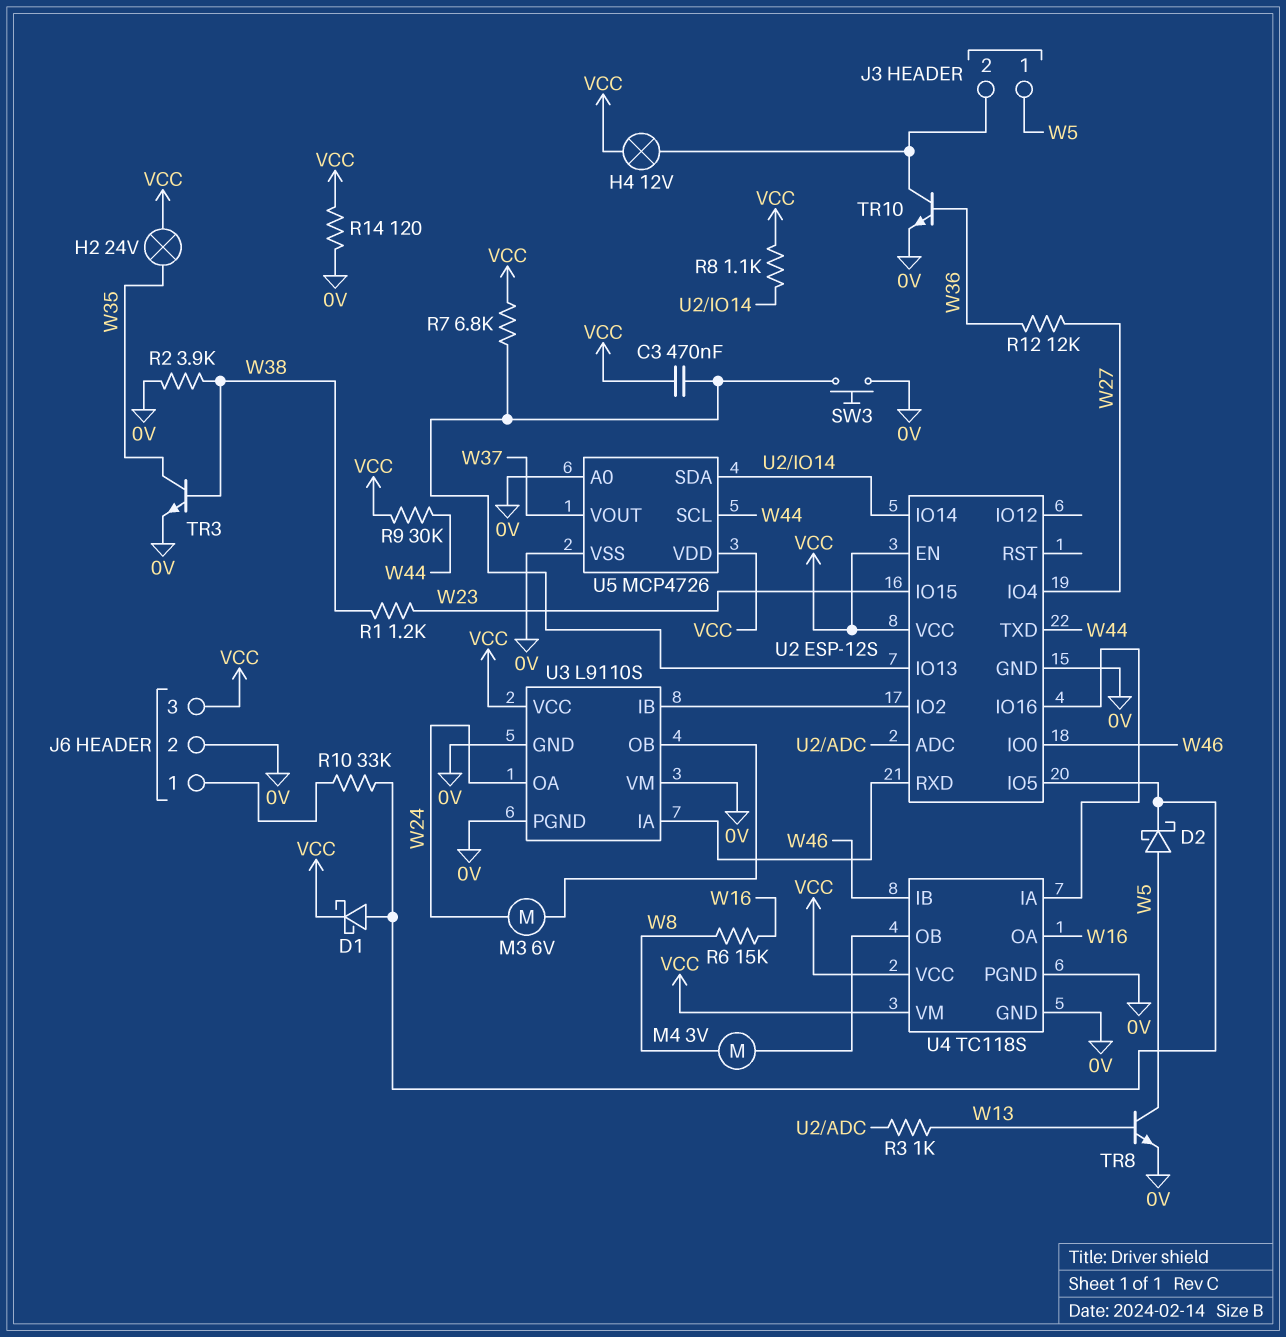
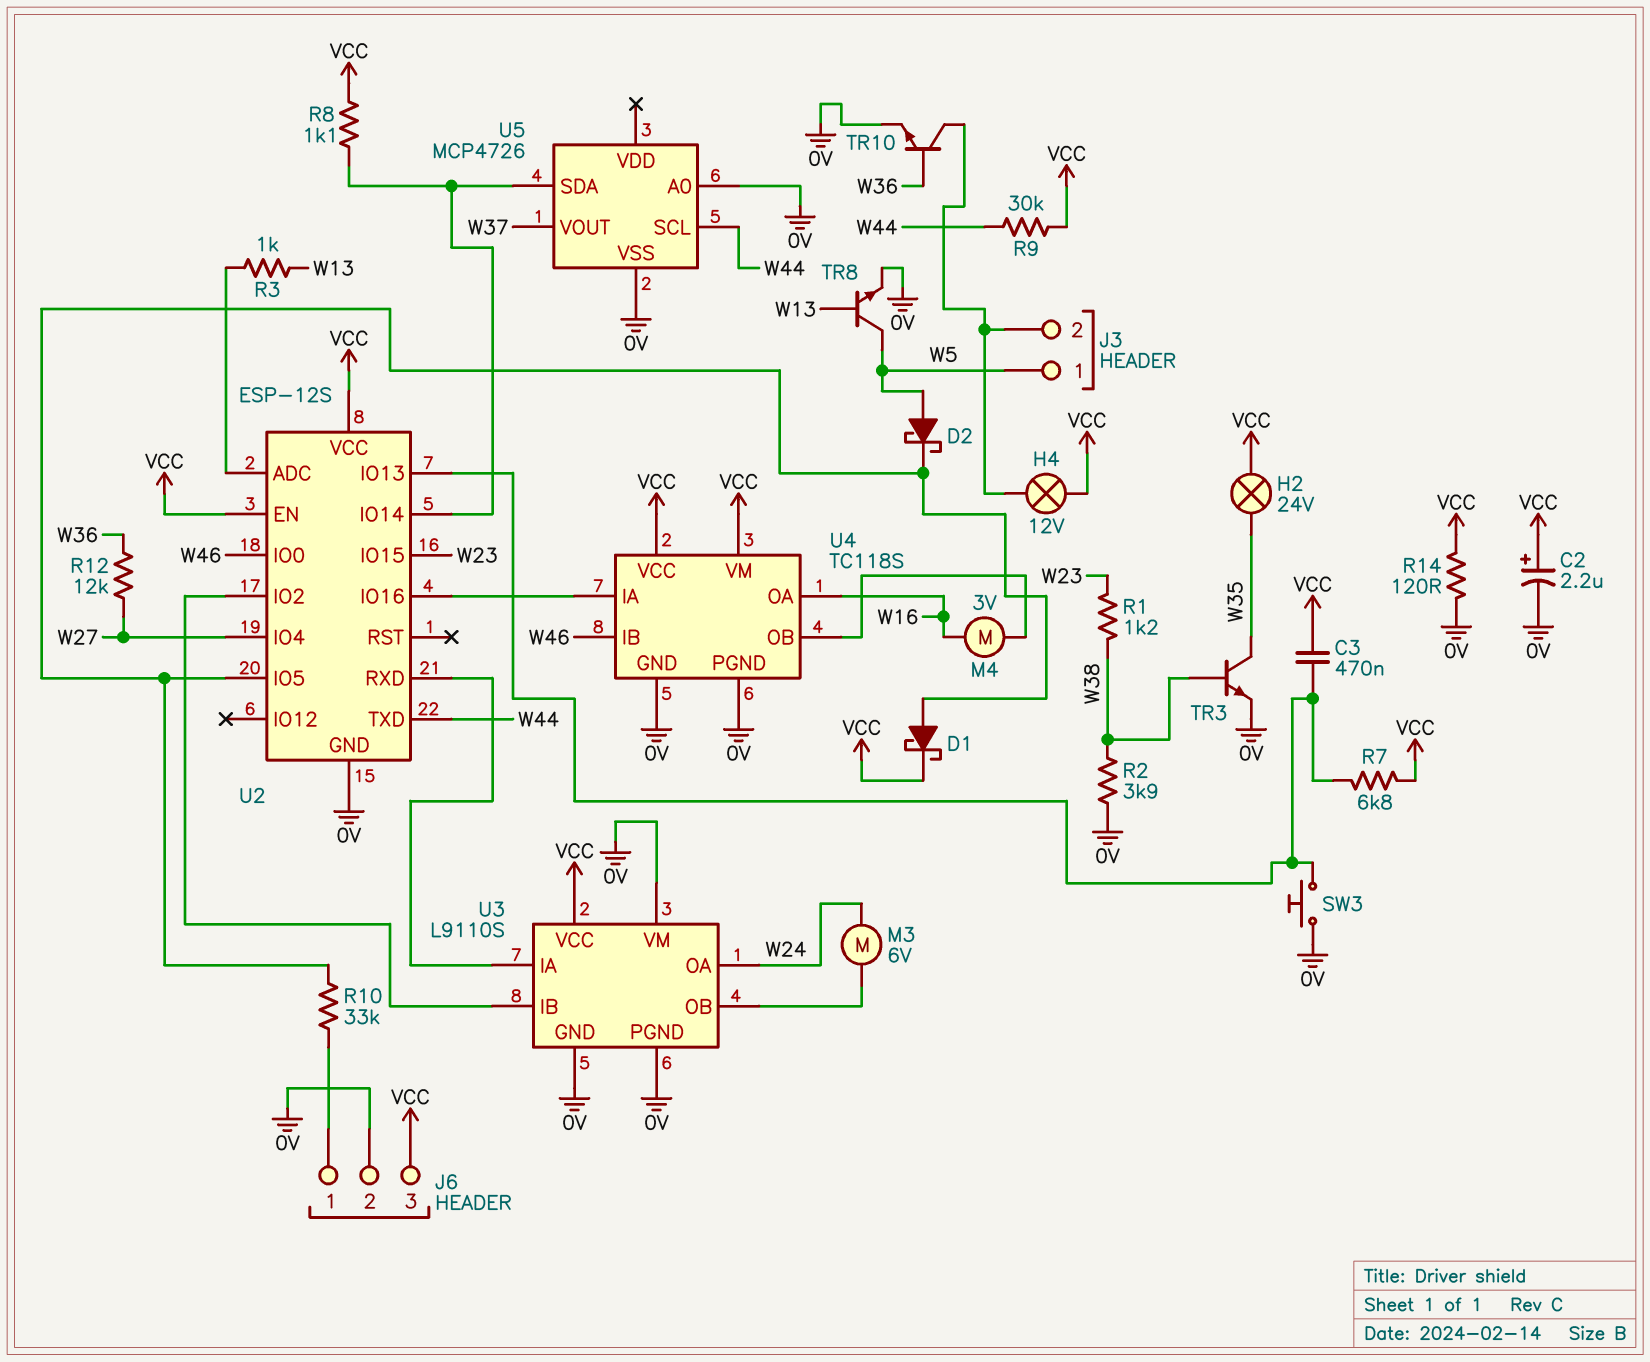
C2: none -> 2.2uF (plus VCC, minus 0V)
M4: motor 3V (U4/OB, W8) -> motor 3V (U4/OB, W16)
R6: 15k (W8, W16) -> none
U5 pin VDD: VCC -> none

